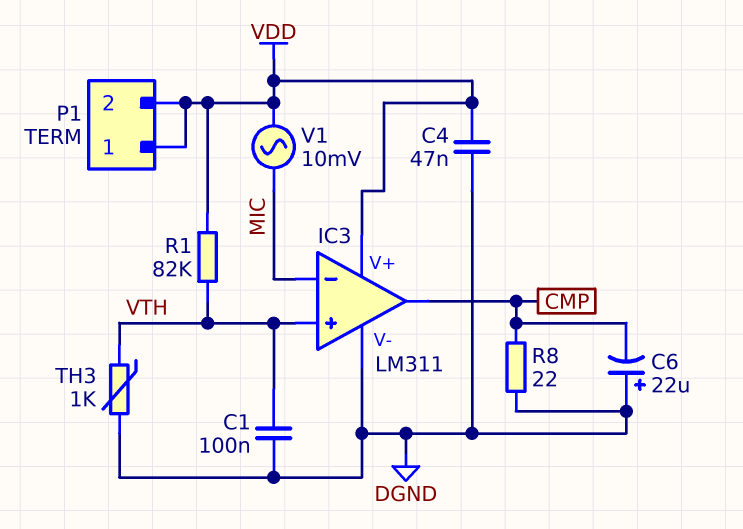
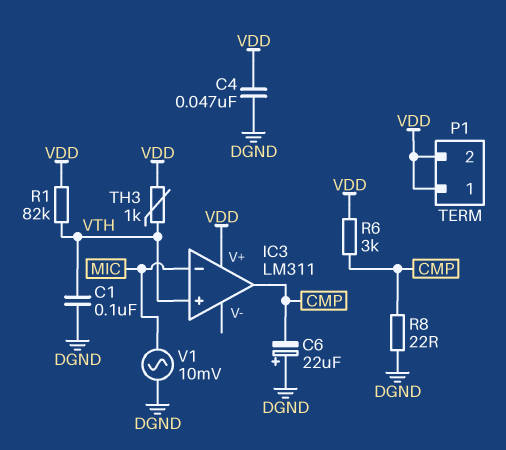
IC3 pin V-: DGND -> none
R6: none -> 3k (CMP, VDD)
TH3: 1k (DGND, VTH) -> 1k (VDD, VTH)
V1: AC 10mV (MIC, VDD) -> AC 10mV (DGND, MIC)

